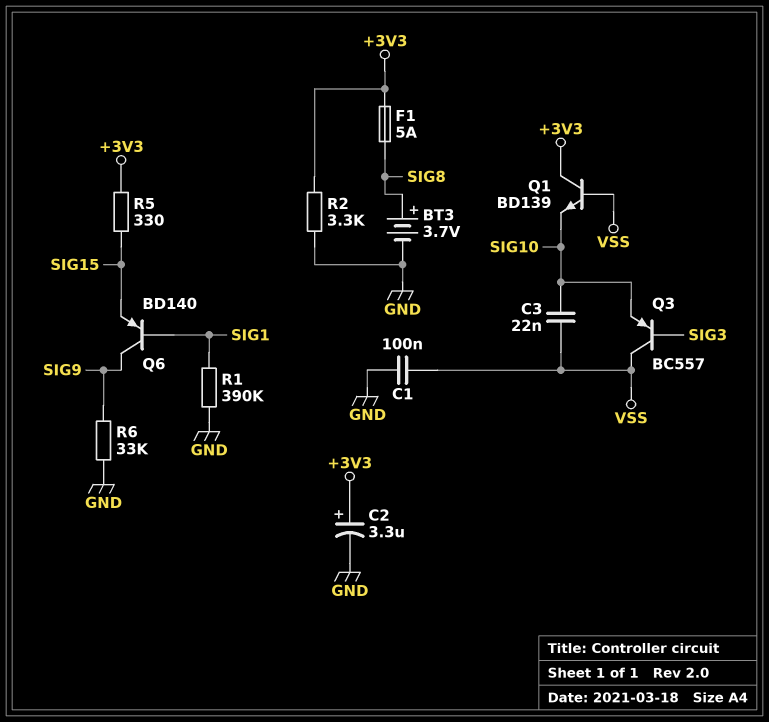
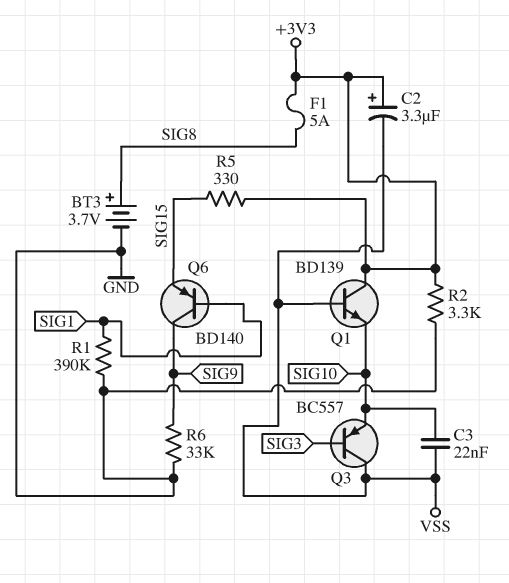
C1: 100nF (GND, VSS) -> none
C2: 3.3uF (plus +3V3, minus GND) -> 3.3uF (plus +3V3, minus VSS)

